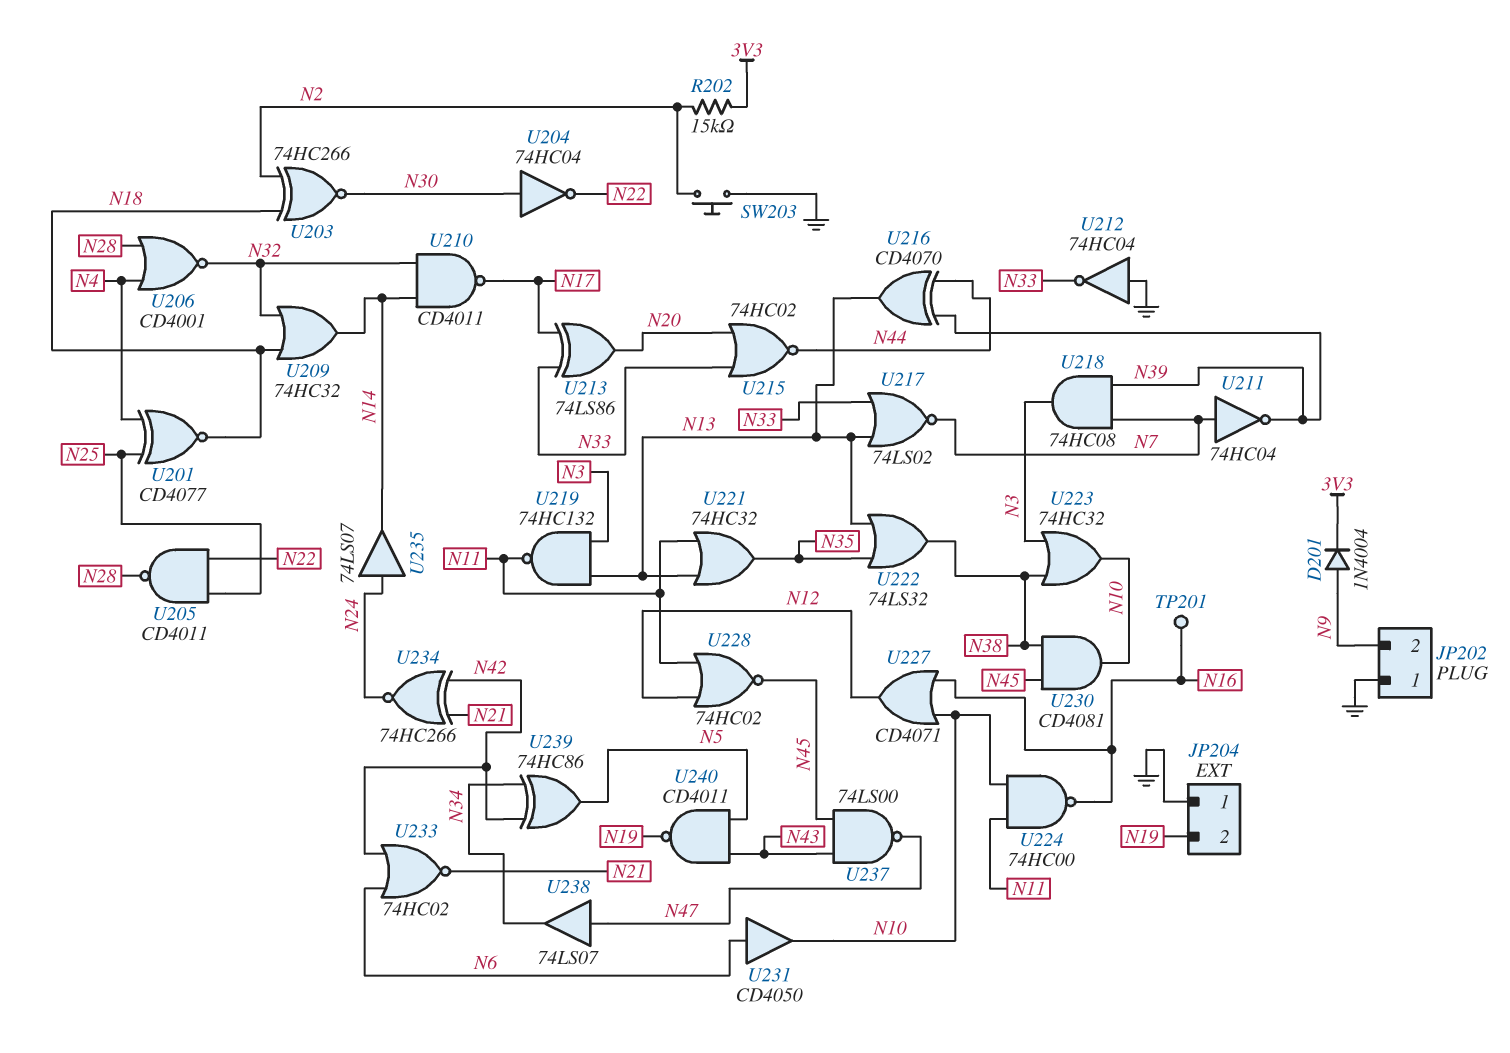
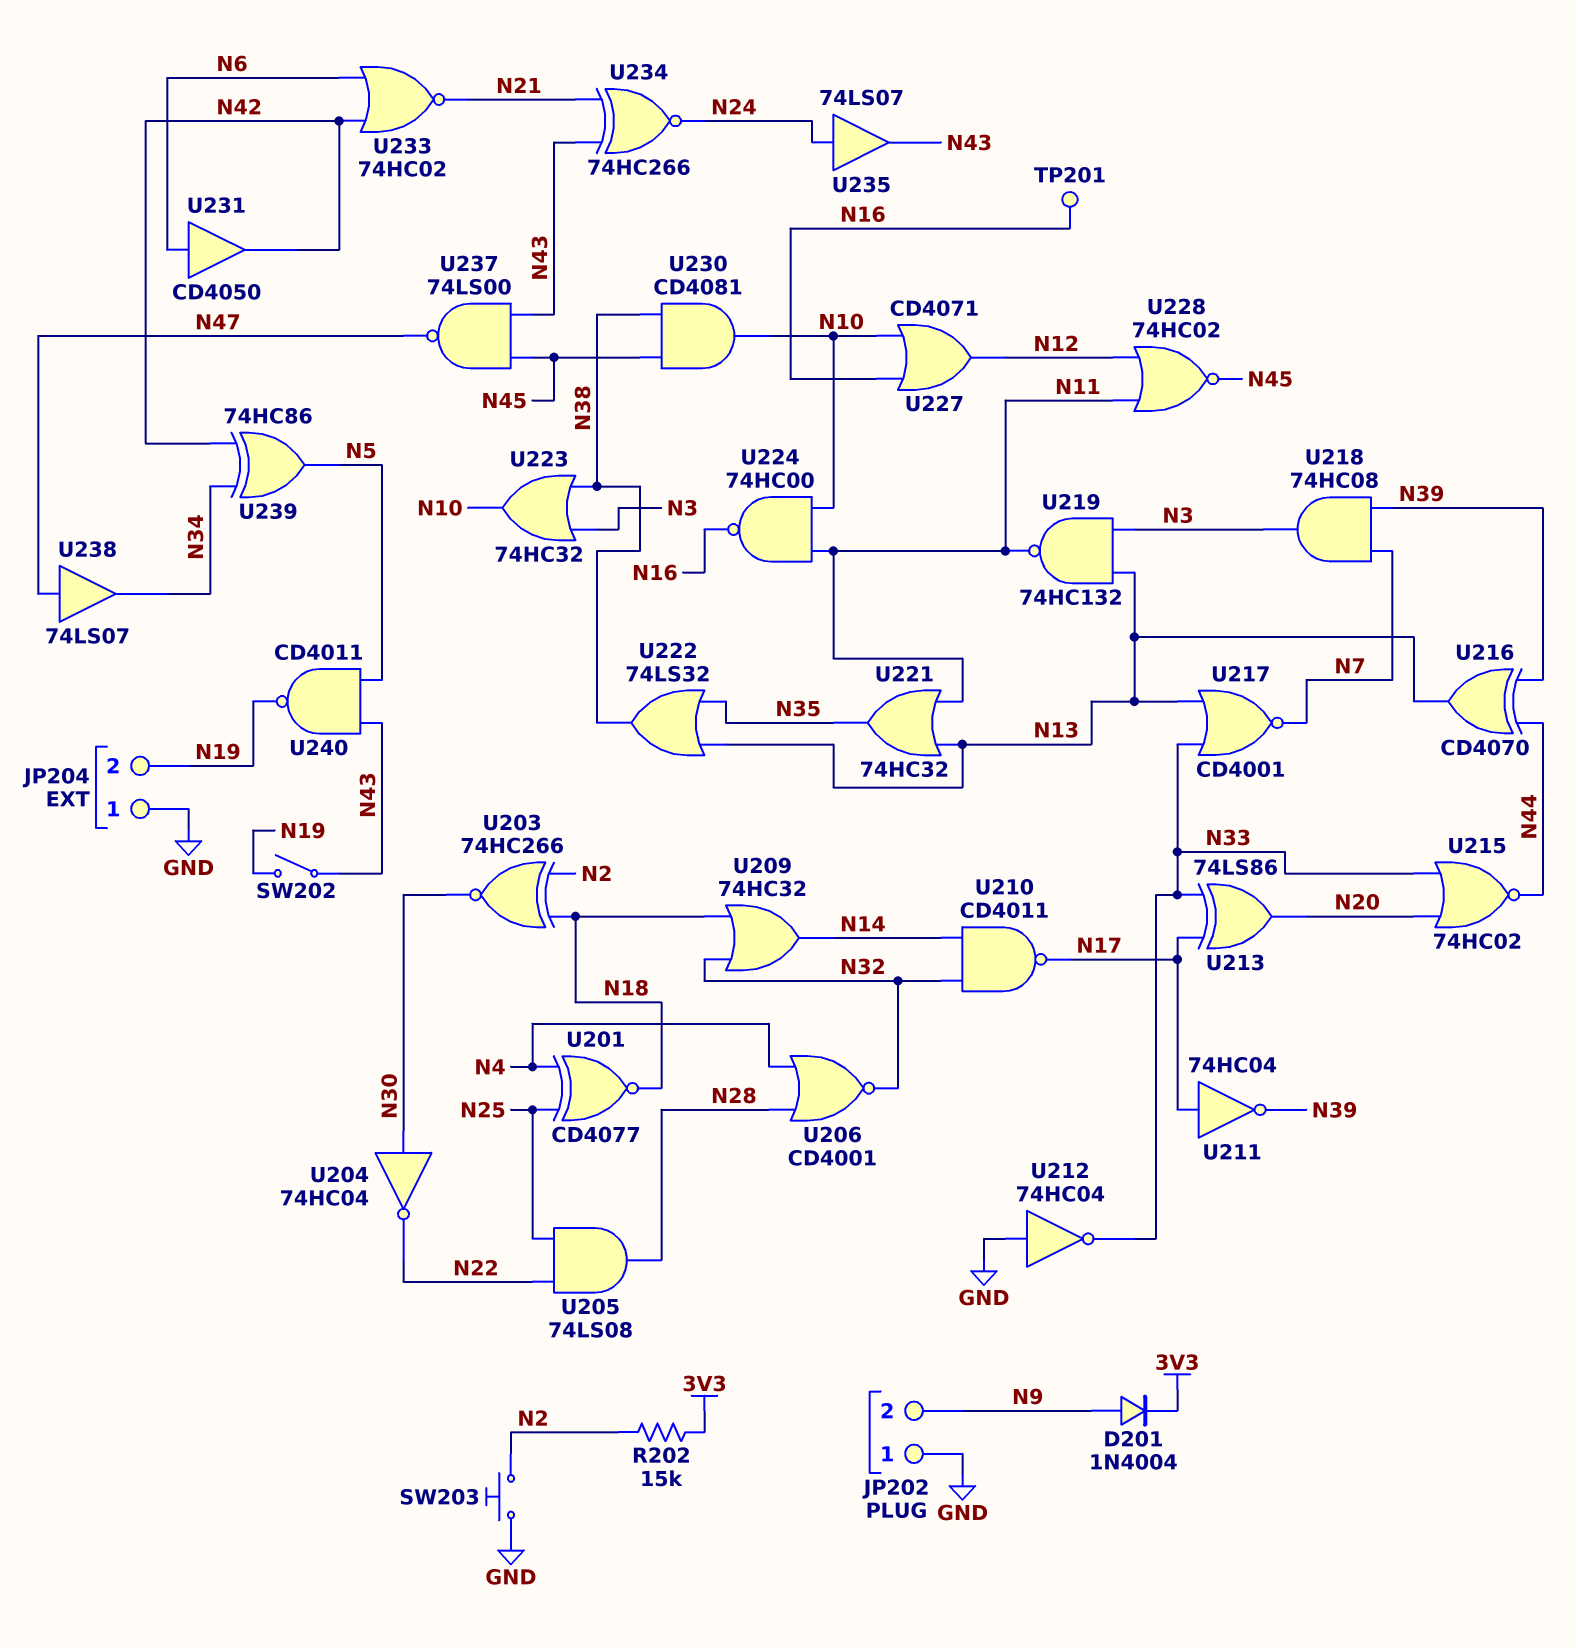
SW202: none -> switch (N19, N43)
U205: NAND CD4011 (in N22, in N25, out N28) -> AND 74LS08 (in N22, in N25, out N28)
U211: NOT 74HC04 (in N7, out N39) -> NOT 74HC04 (in N17, out N39)
U217: NOR 74LS02 (in N13, in N33, out N7) -> NOR CD4001 (in N13, in N33, out N7)
U231: buffer CD4050 (in N6, out N10) -> buffer CD4050 (in N6, out N42)
U234: XNOR 74HC266 (in N21, in N42, out N24) -> XNOR 74HC266 (in N21, in N43, out N24)
U235: buffer 74LS07 (in N24, out N14) -> buffer 74LS07 (in N24, out N43)

